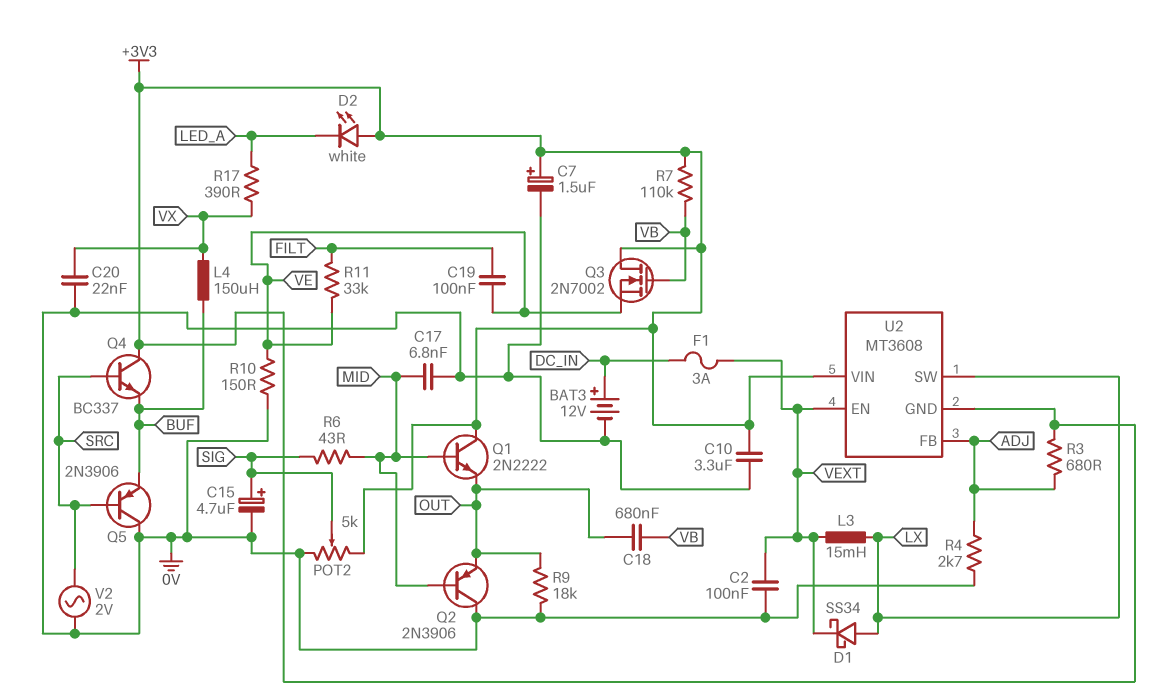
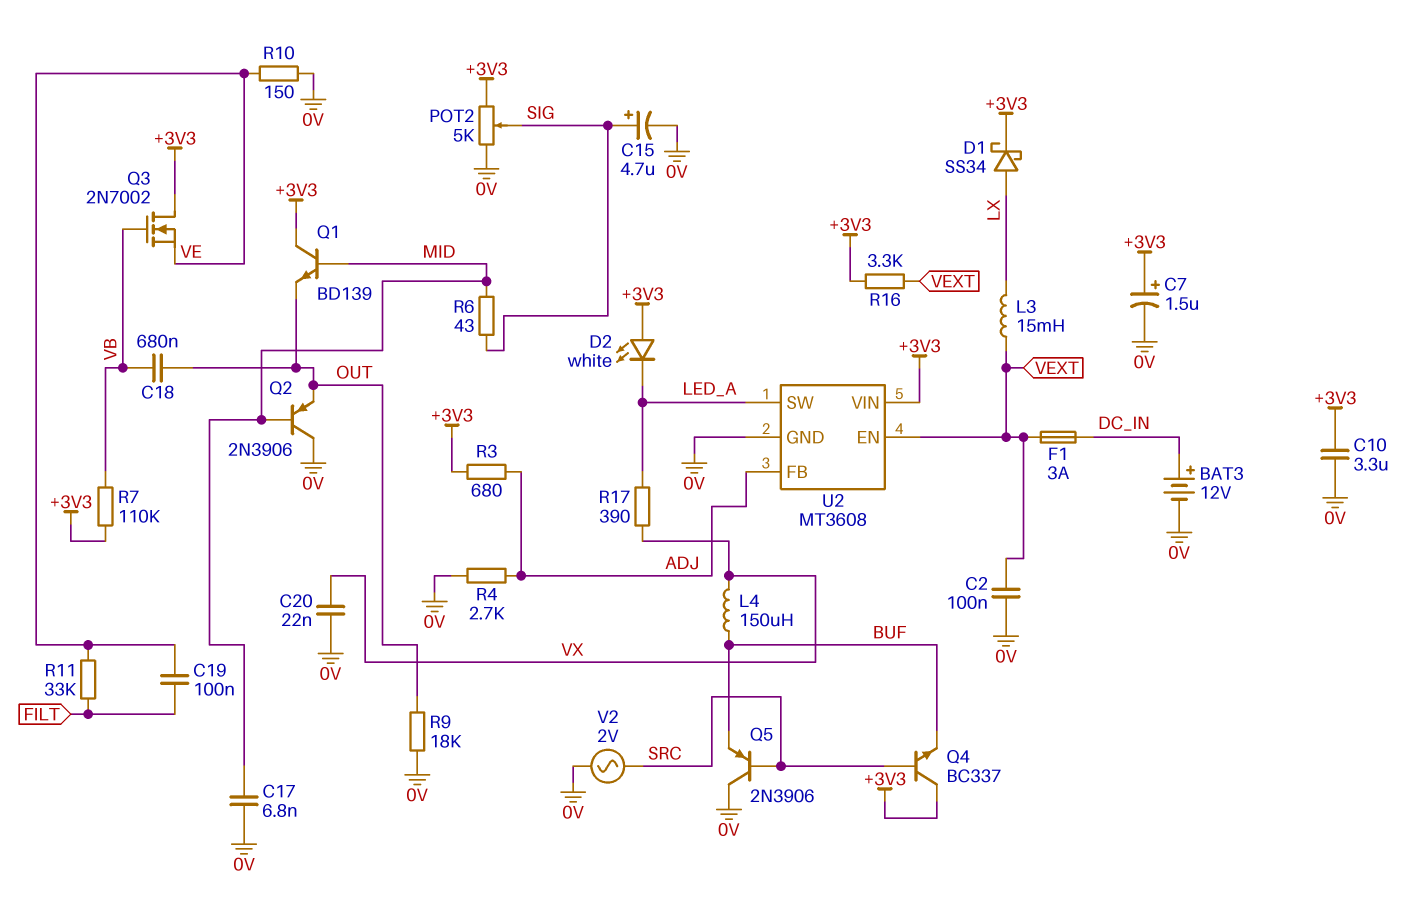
D1: schottky SS34 (A LX, K VEXT) -> schottky SS34 (A LX, K +3V3)
Q1: NPN 2N2222 (B MID, C +3V3, E OUT) -> NPN BD139 (B MID, C +3V3, E OUT)
R16: none -> 3.3k (+3V3, VEXT)
U2 pin GND: +3V3 -> 0V
U2 pin SW: LX -> LED_A

